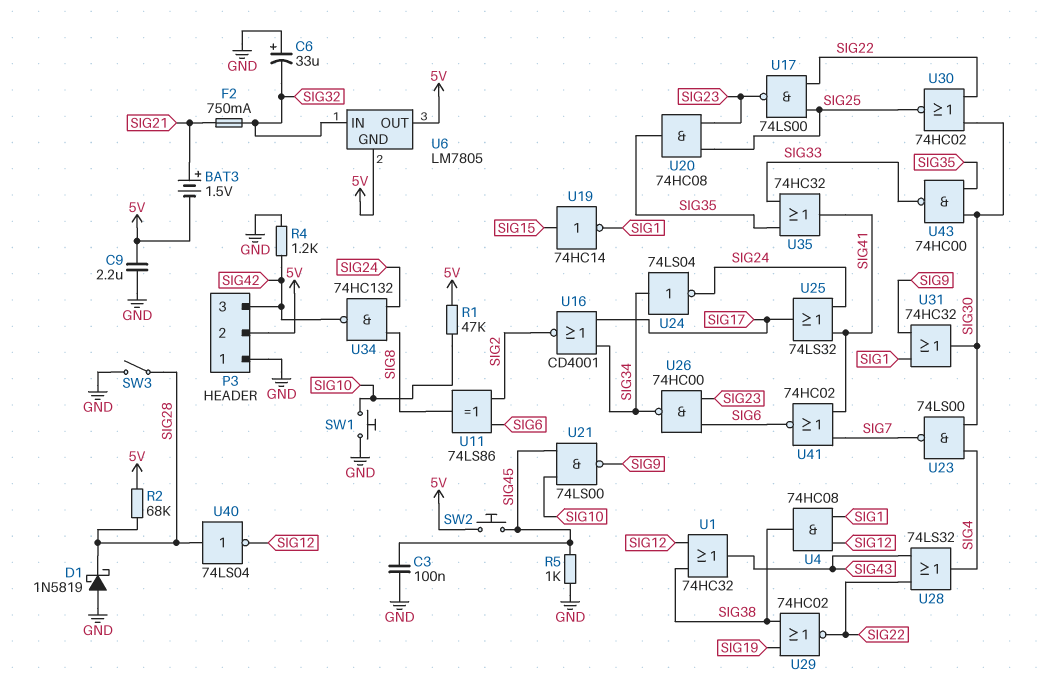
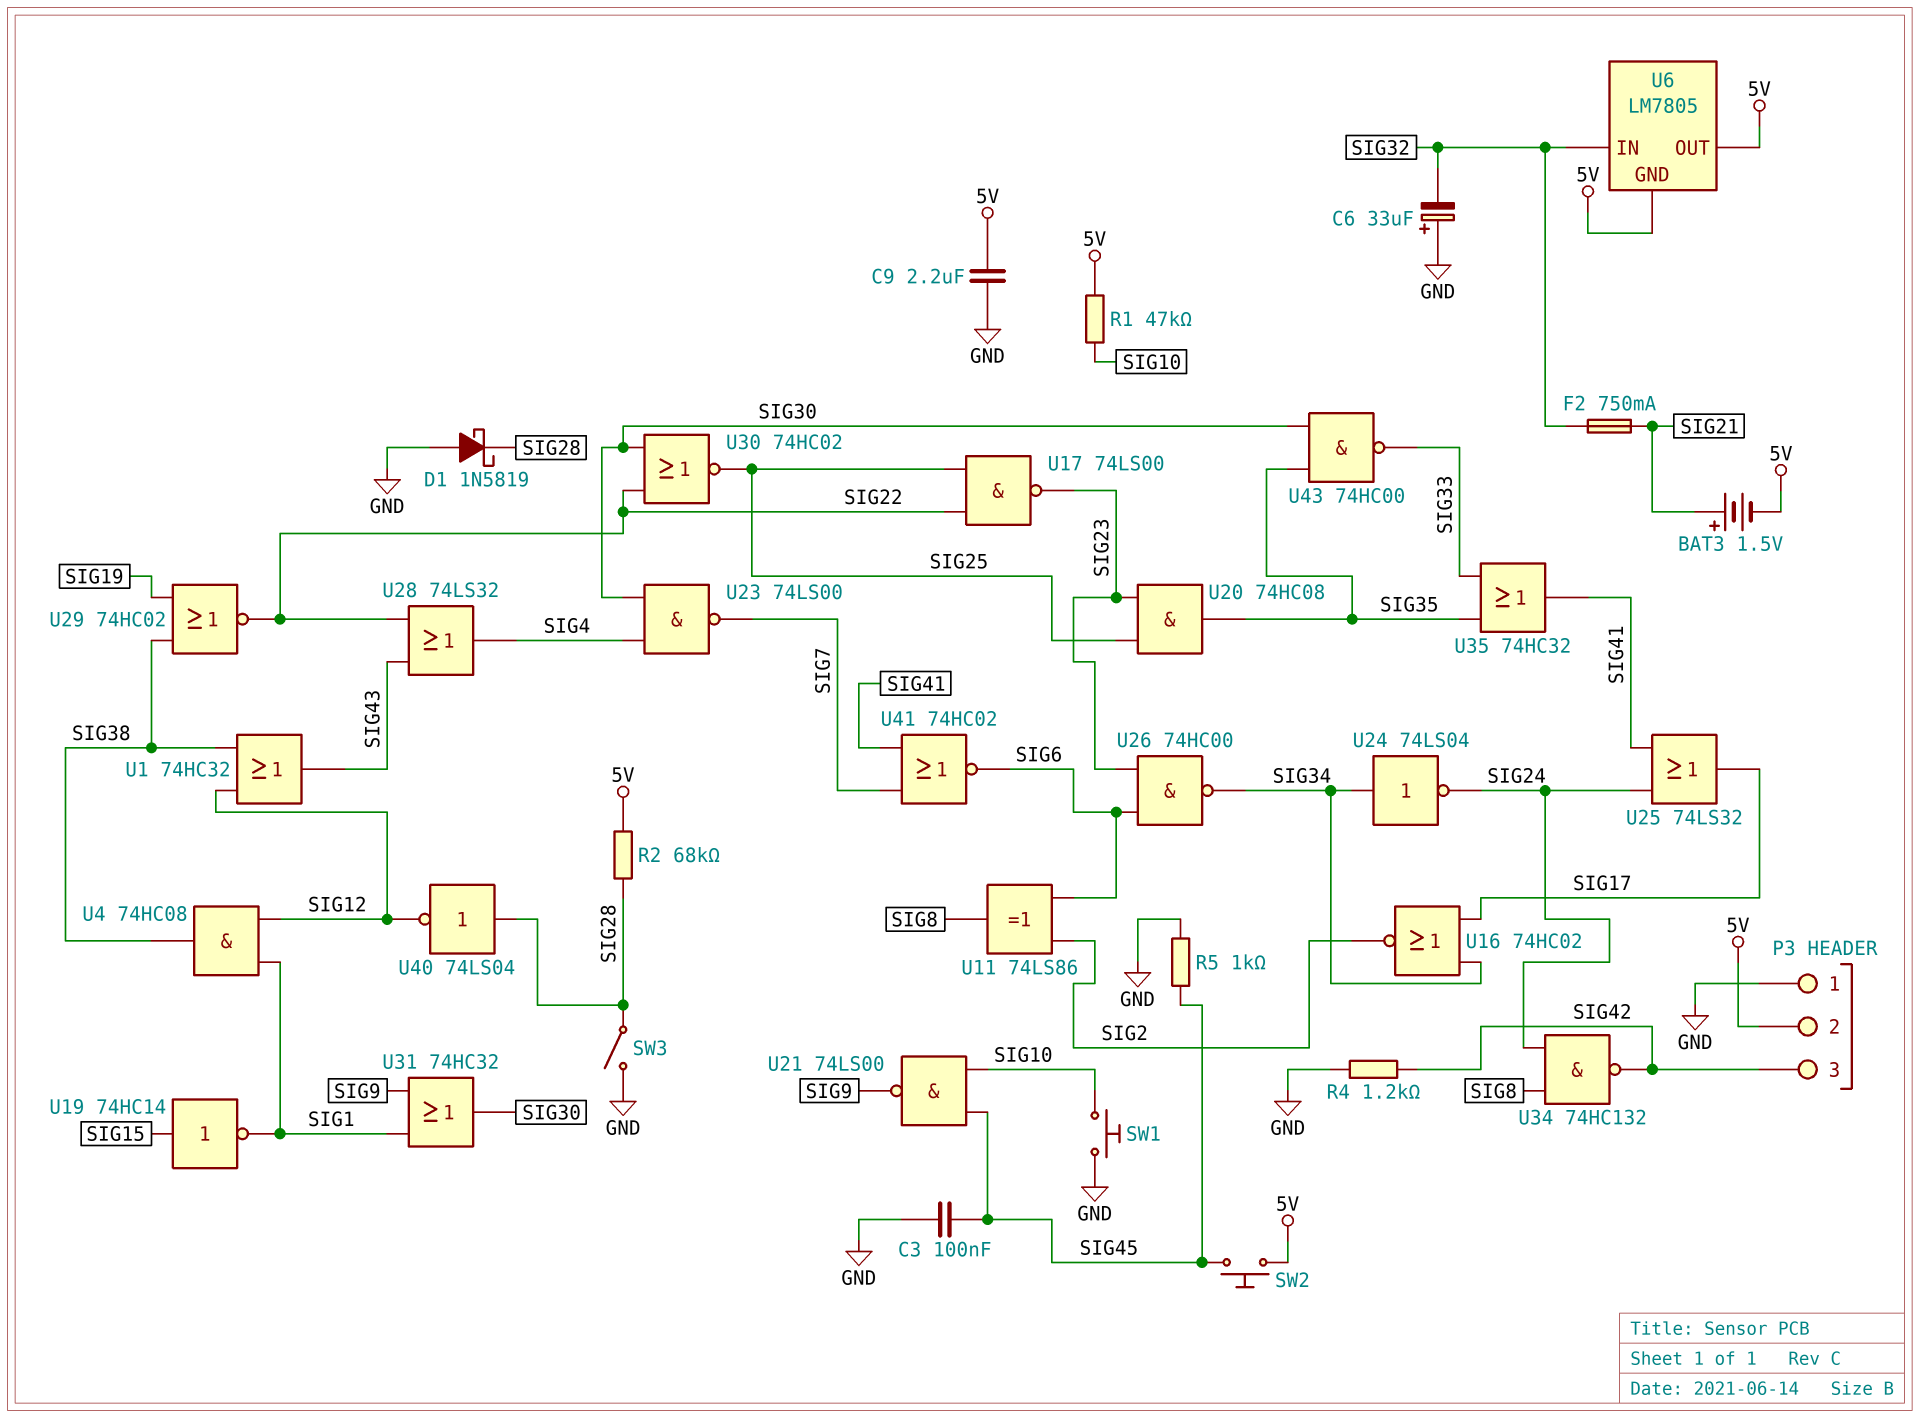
U16: NOR CD4001 (in SIG17, in SIG34, out SIG2) -> NOR 74HC02 (in SIG17, in SIG34, out SIG2)

